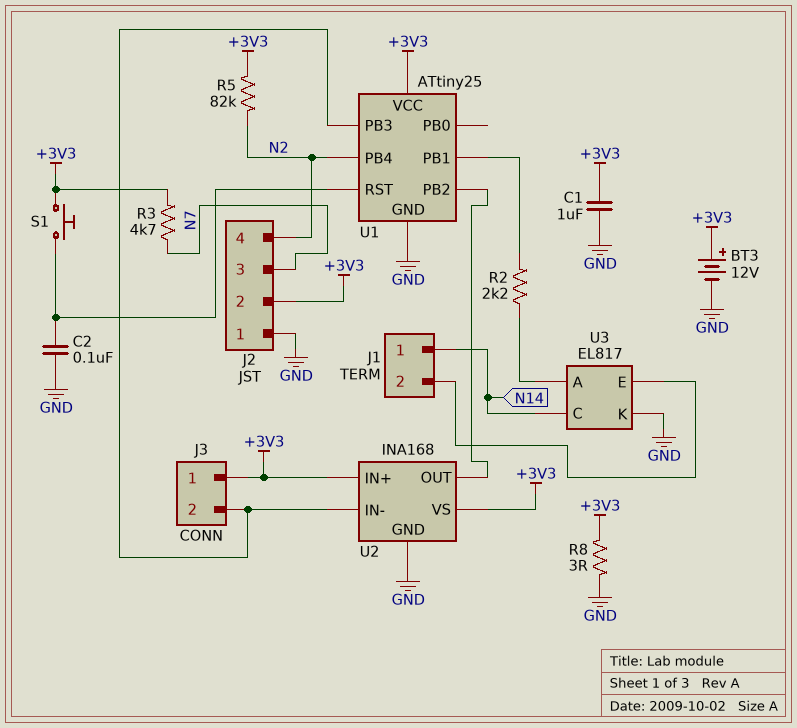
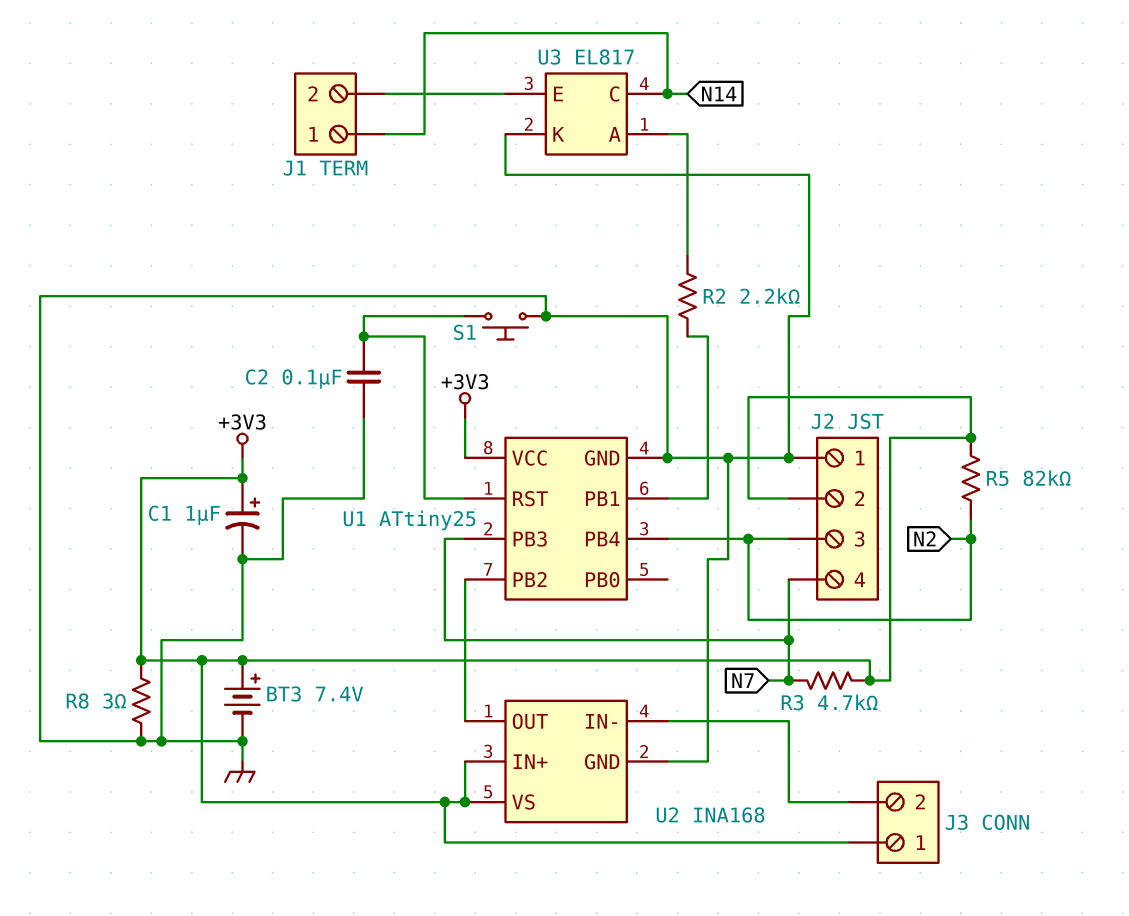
BT3: 12V (plus +3V3, minus GND) -> 7.4V (plus +3V3, minus GND)
C1: 1uF (+3V3, GND) -> 1uF (plus +3V3, minus GND)
J2 pin 3: N7 -> N2
J2 pin 4: N2 -> N7
S1: button (+3V3, U1/RST) -> button (GND, U1/RST)
U1 pin PB3: J3/2 -> N7

